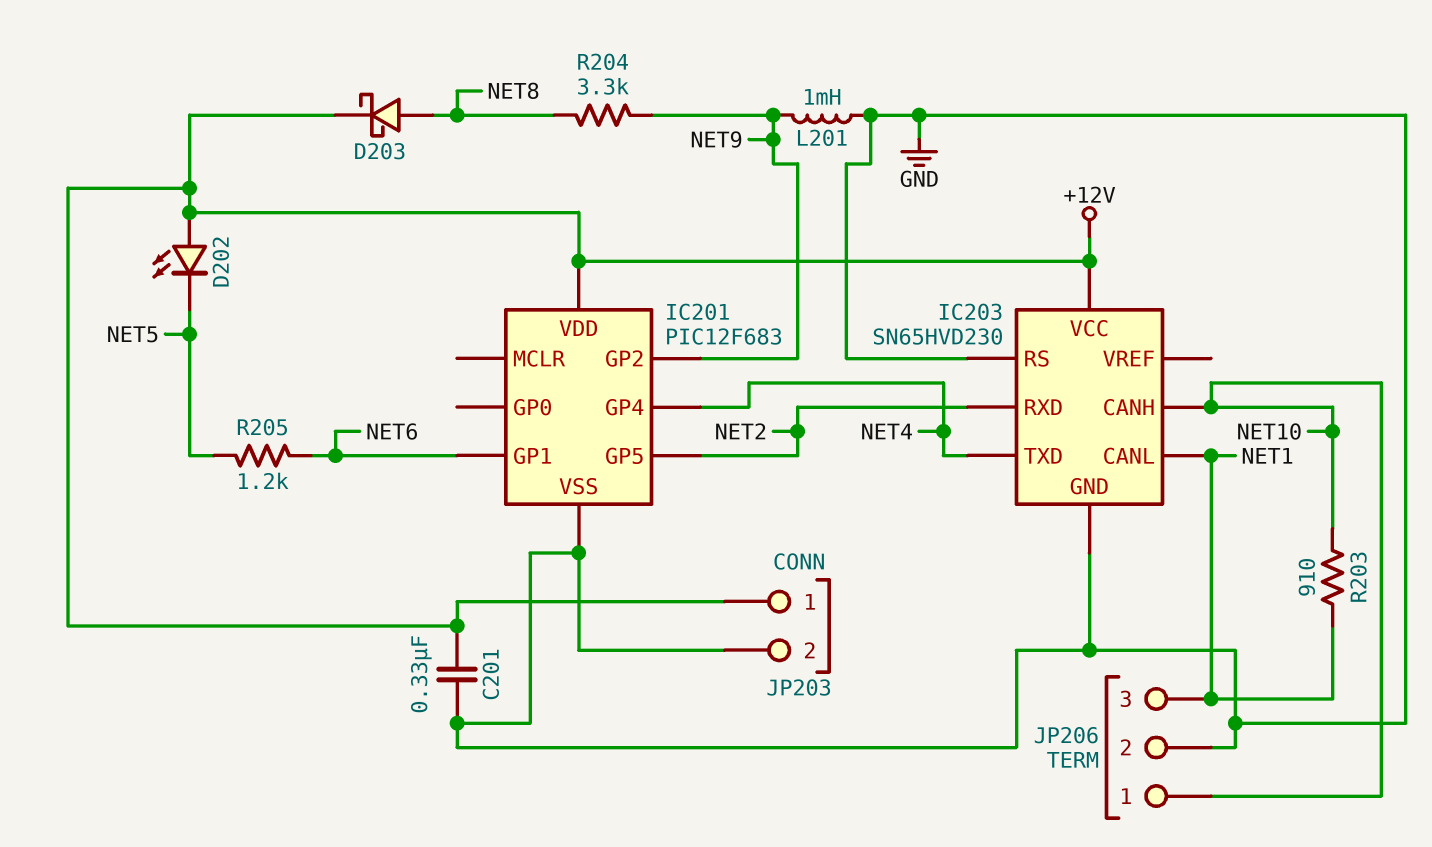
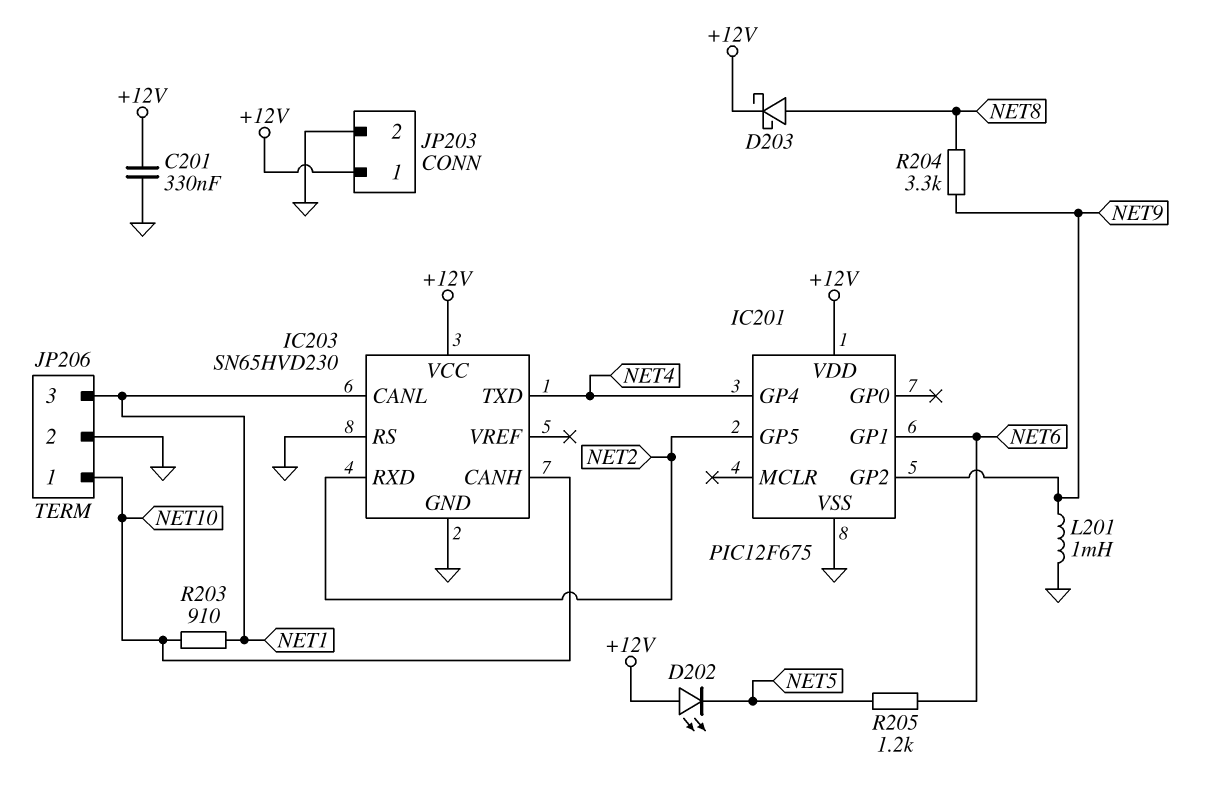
IC201: PIC12F683 -> PIC12F675

